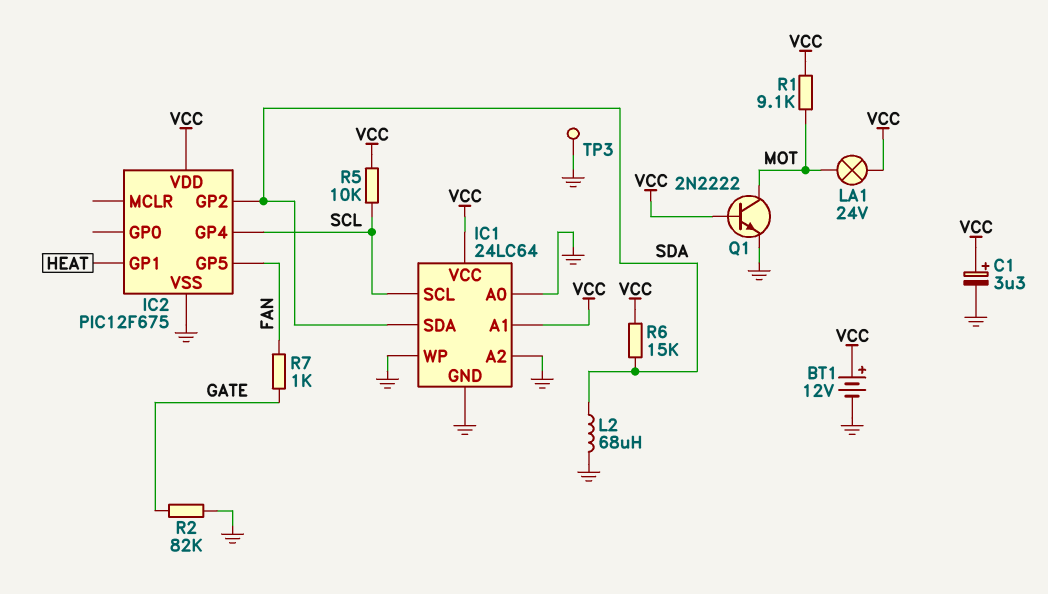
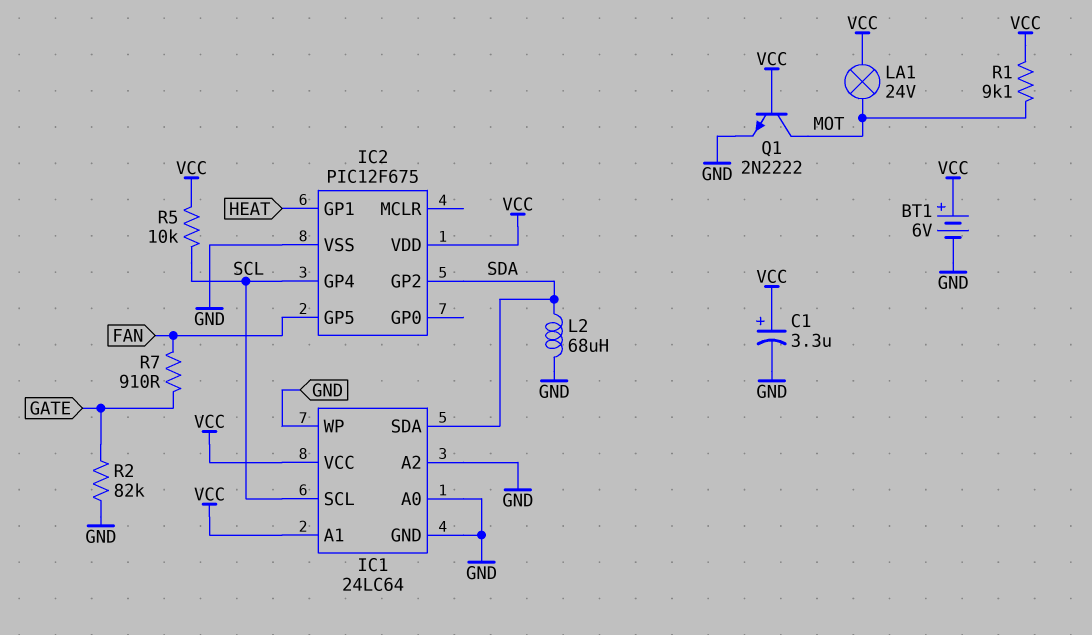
BT1: 12V (plus VCC, minus GND) -> 6V (plus VCC, minus GND)
R6: 15k (SDA, VCC) -> none
R7: 1k (FAN, GATE) -> 910 (FAN, GATE)
TP3: test point (GND) -> none

